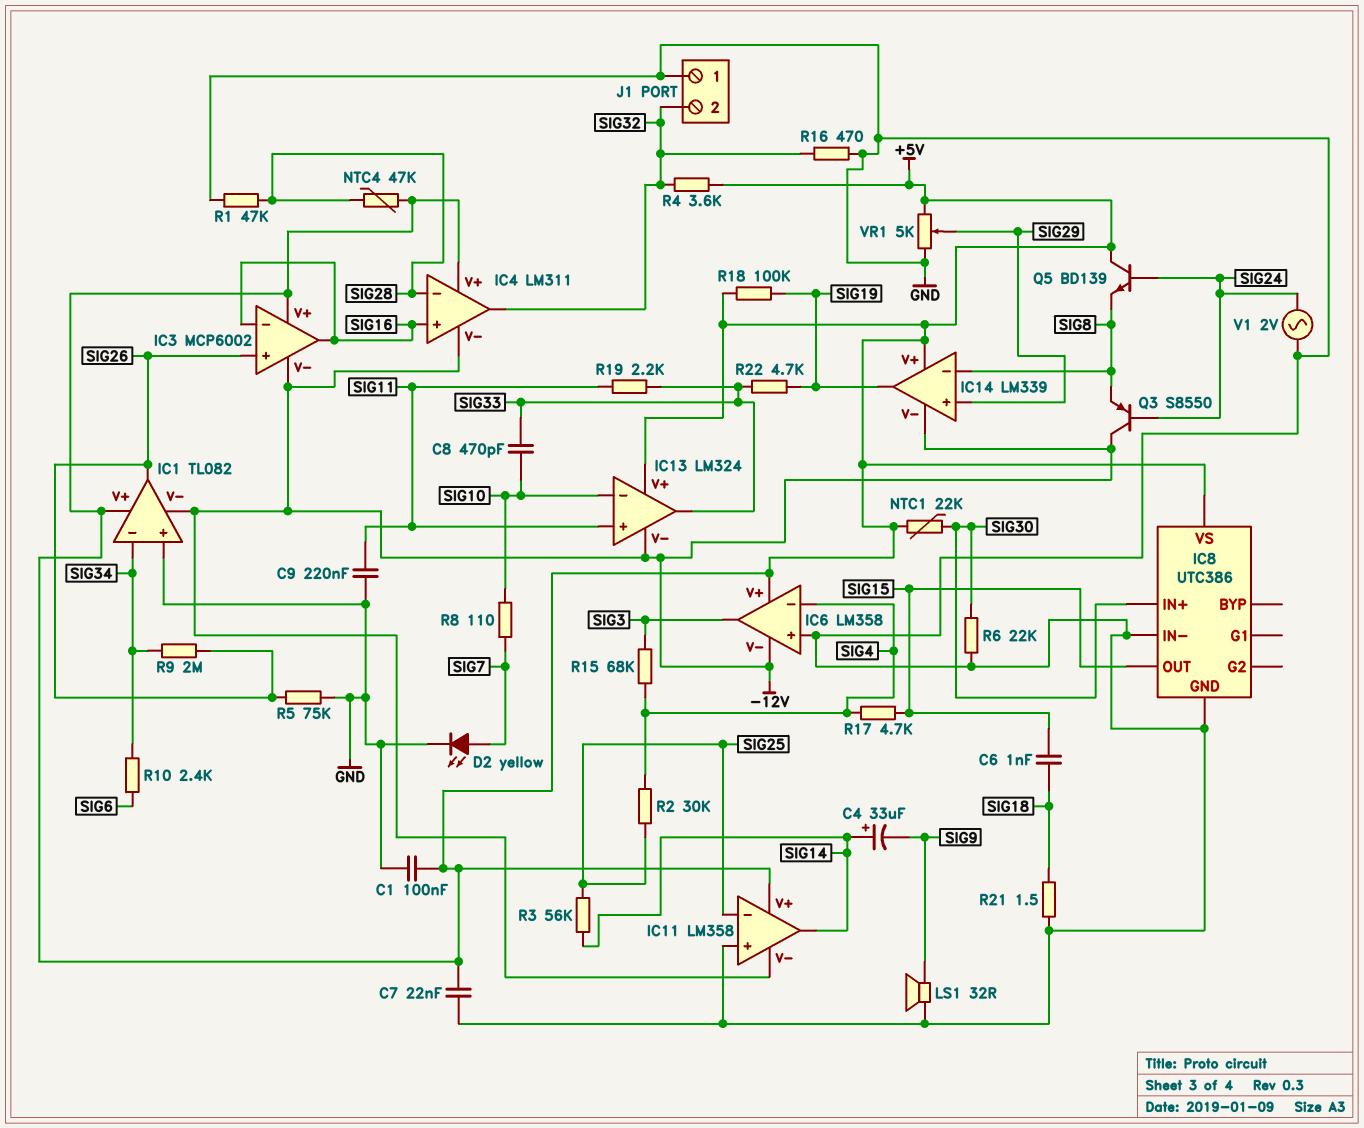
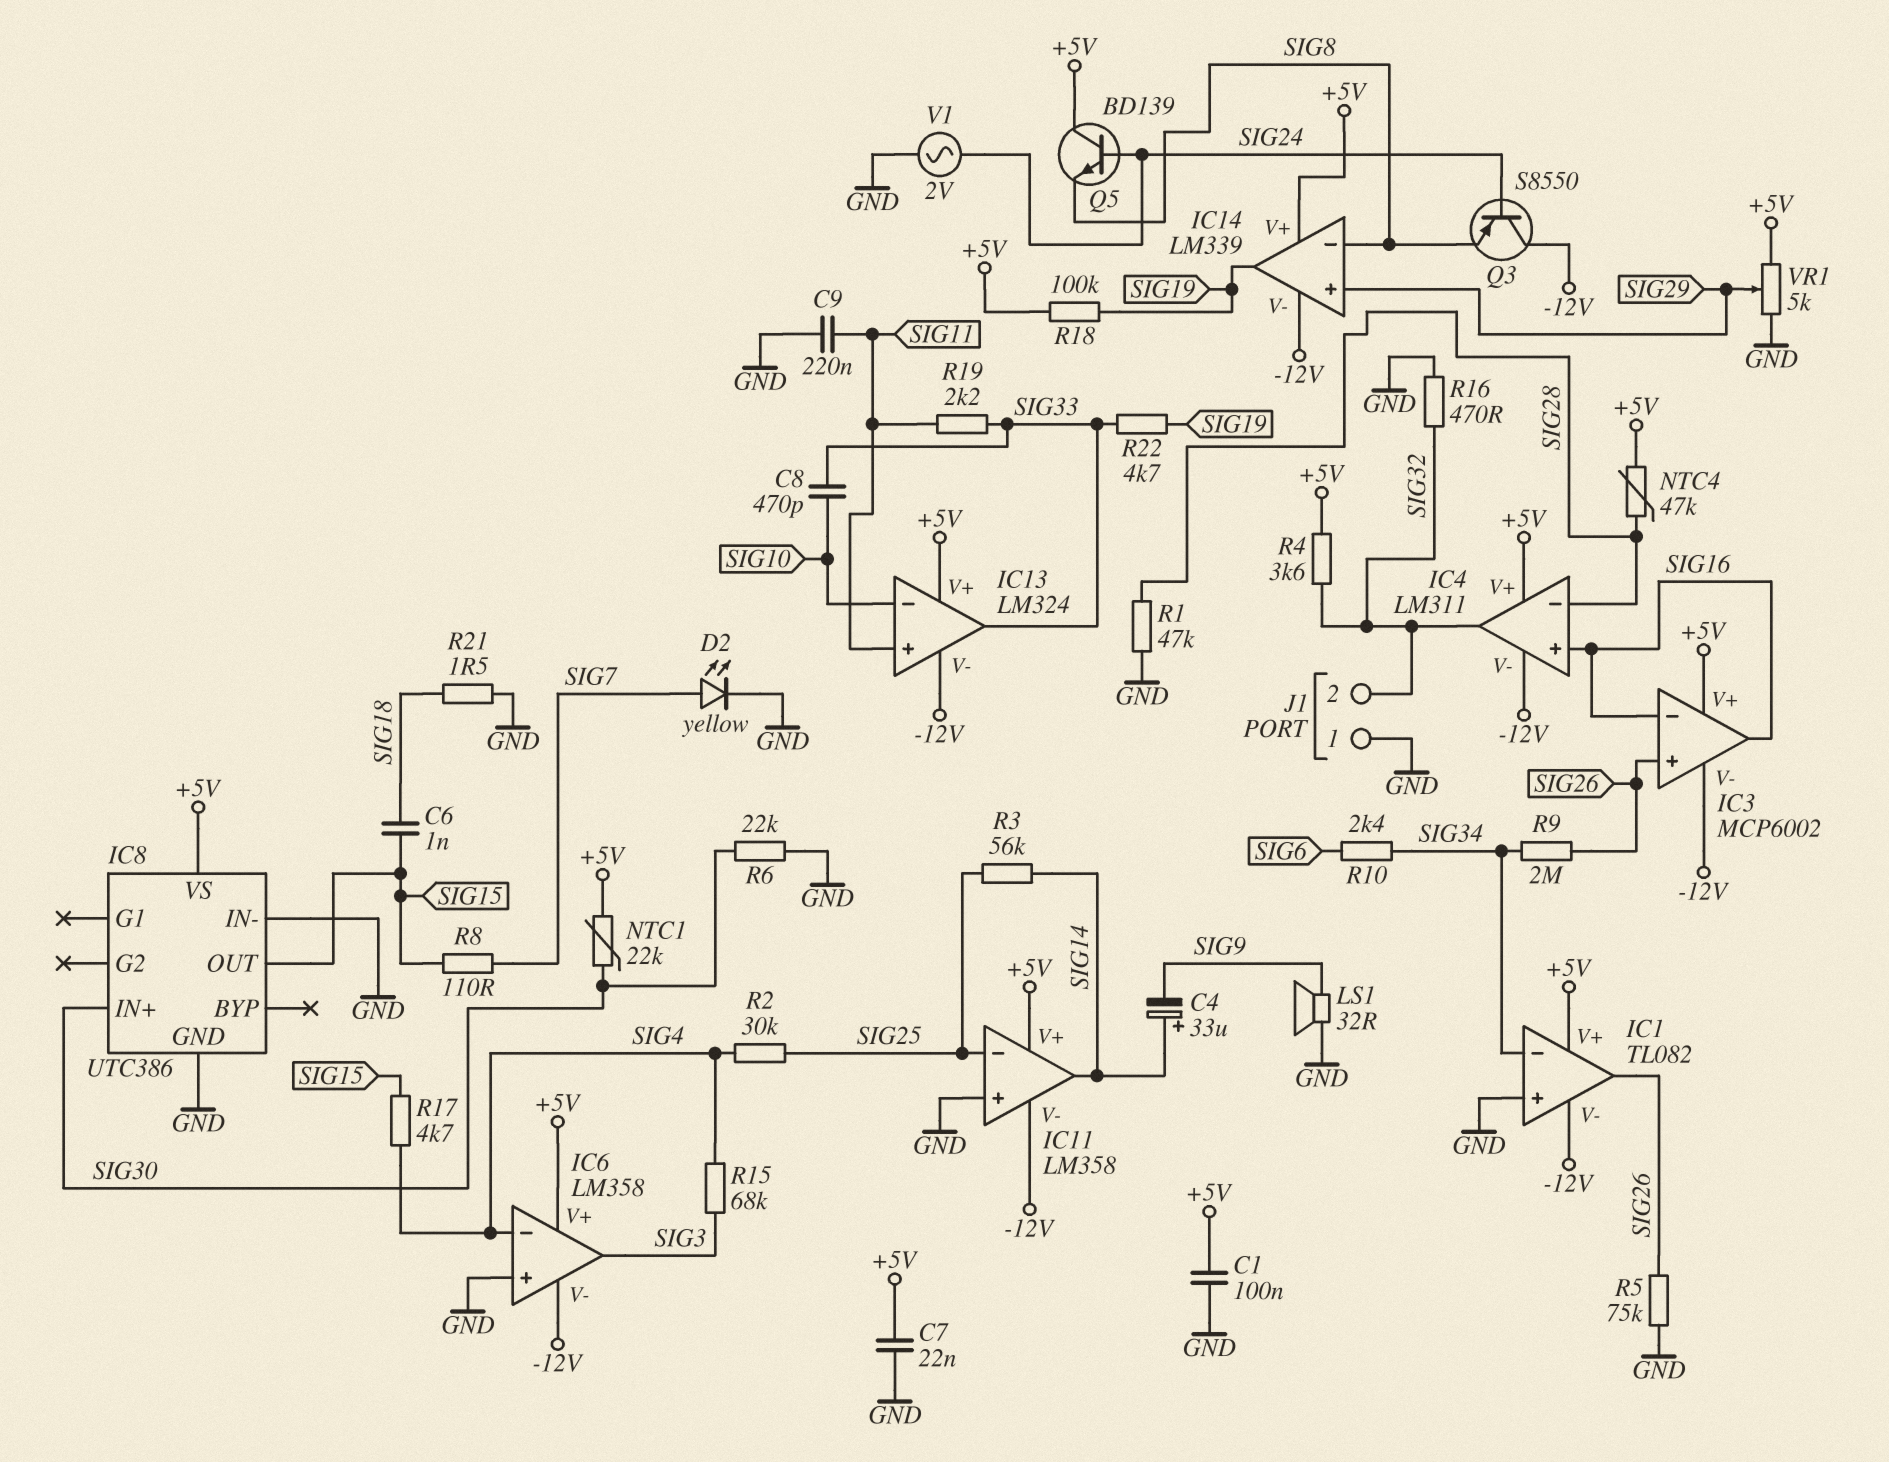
R8: 110 (SIG7, SIG10) -> 110 (SIG7, SIG15)

